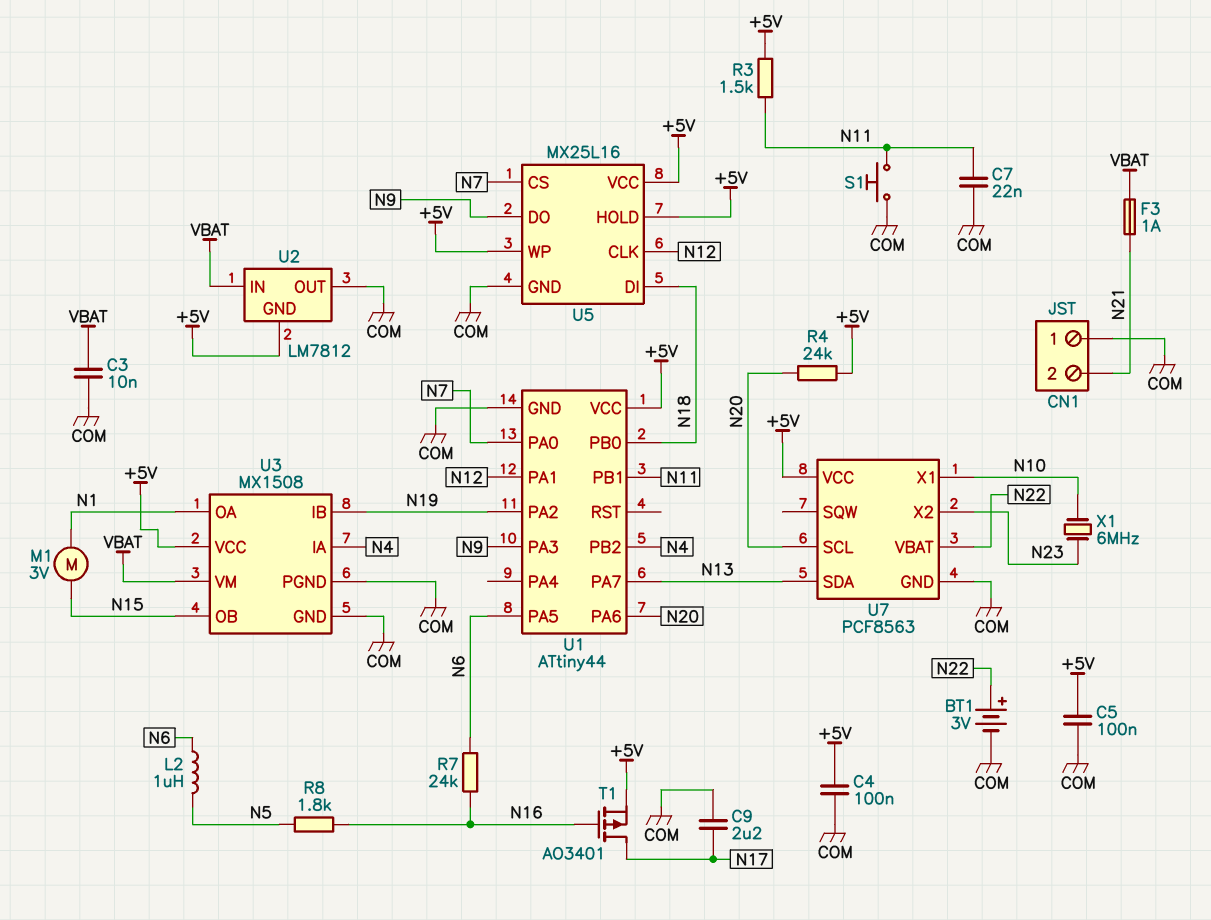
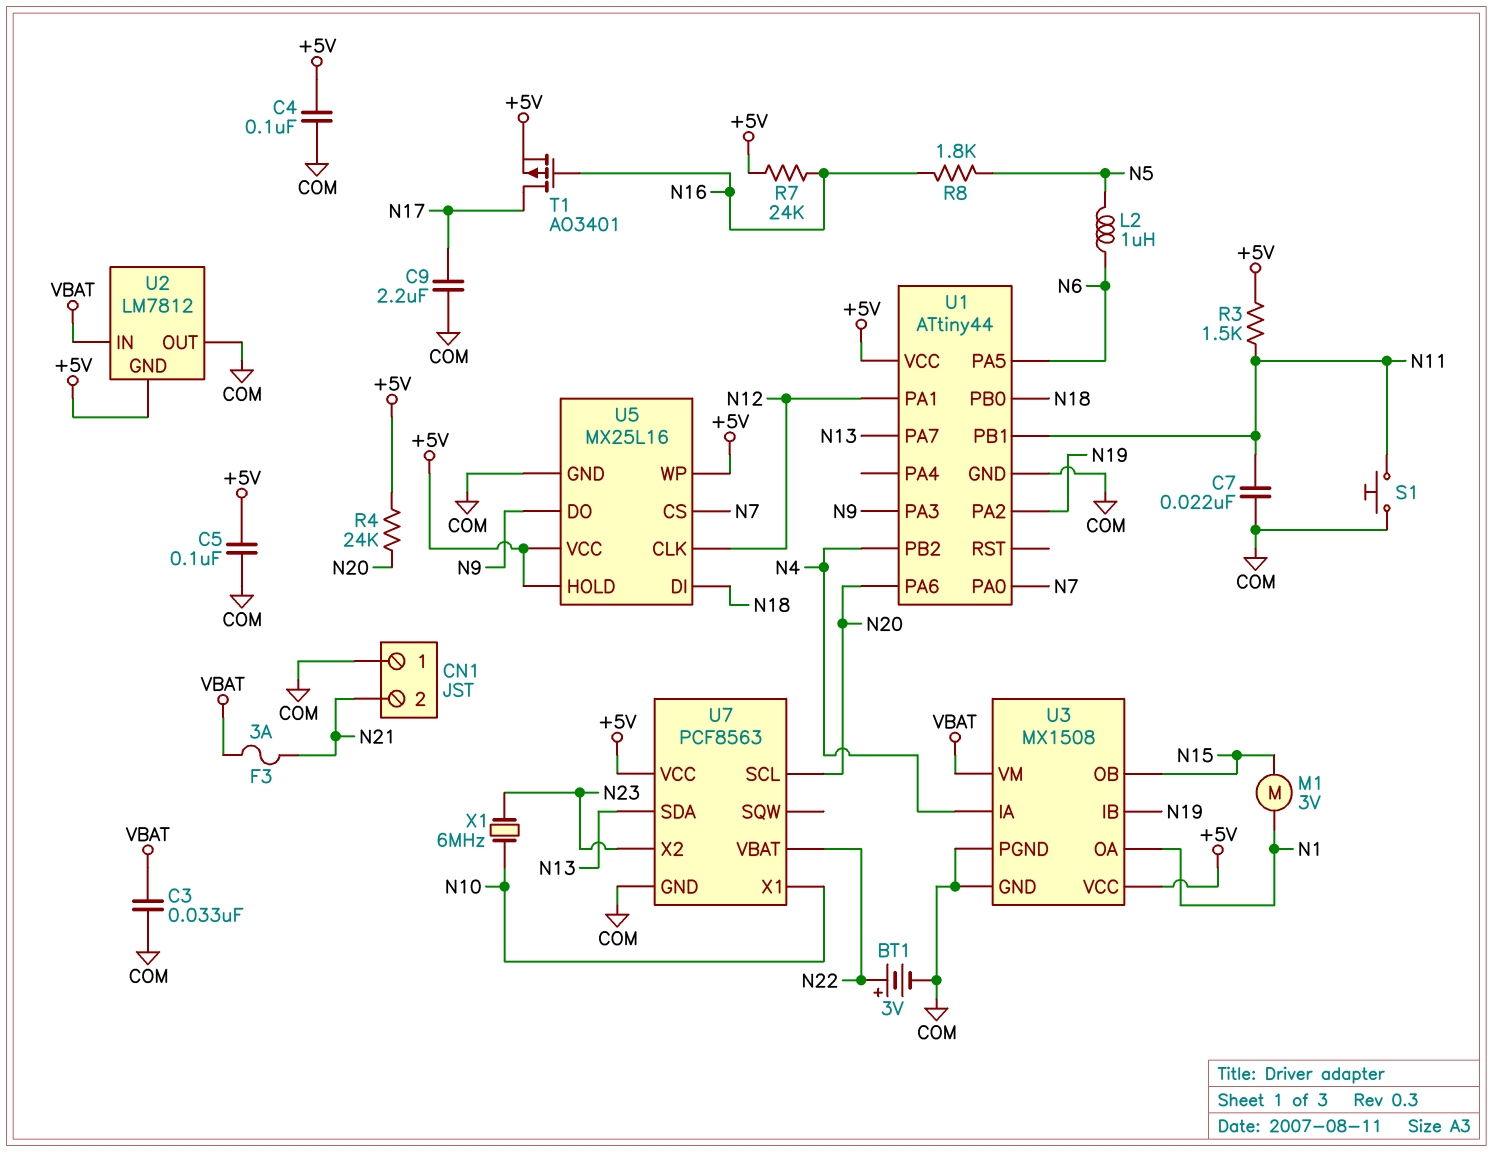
C3: 10nF (COM, VBAT) -> 33nF (COM, VBAT)
F3: 1A (N21, VBAT) -> 3A (N21, VBAT)
R7: 24k (N6, N16) -> 24k (+5V, N16)

